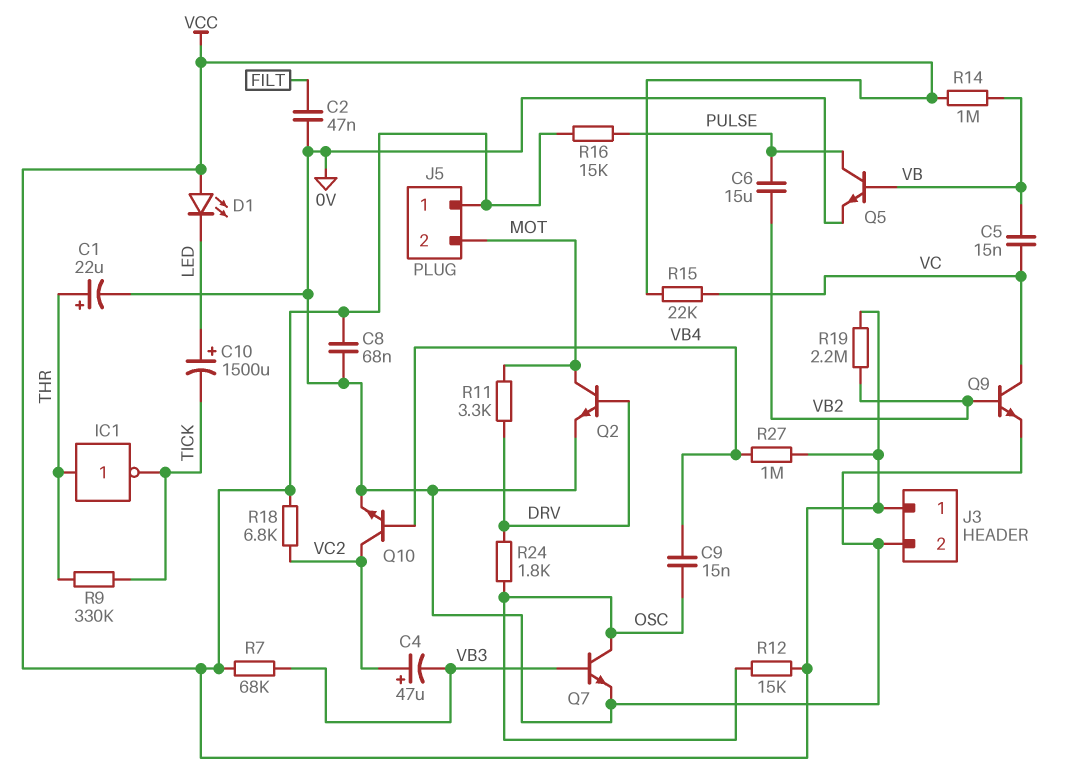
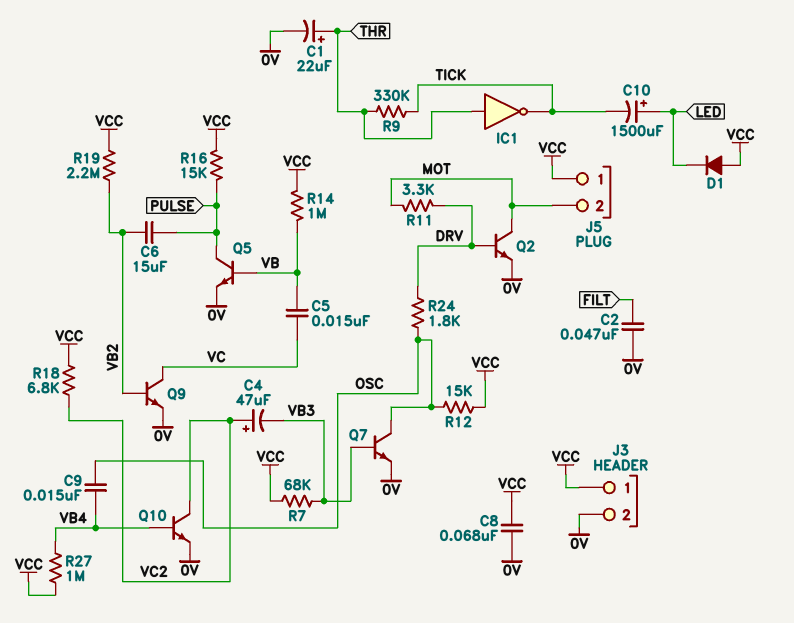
D1: LED (A VCC, K LED) -> diode (A VCC, K LED)
R15: 22k (VC, VCC) -> none

